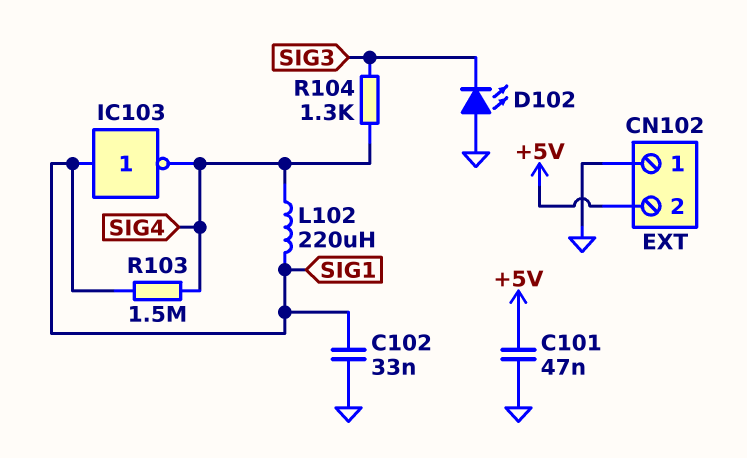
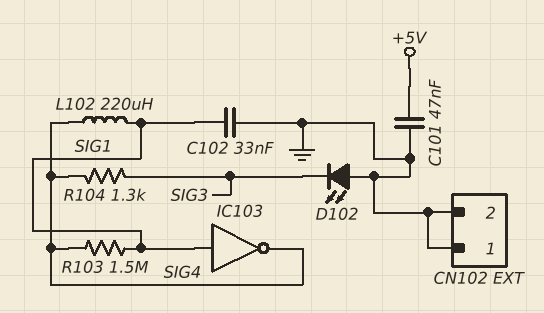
CN102 pin 2: +5V -> GND

